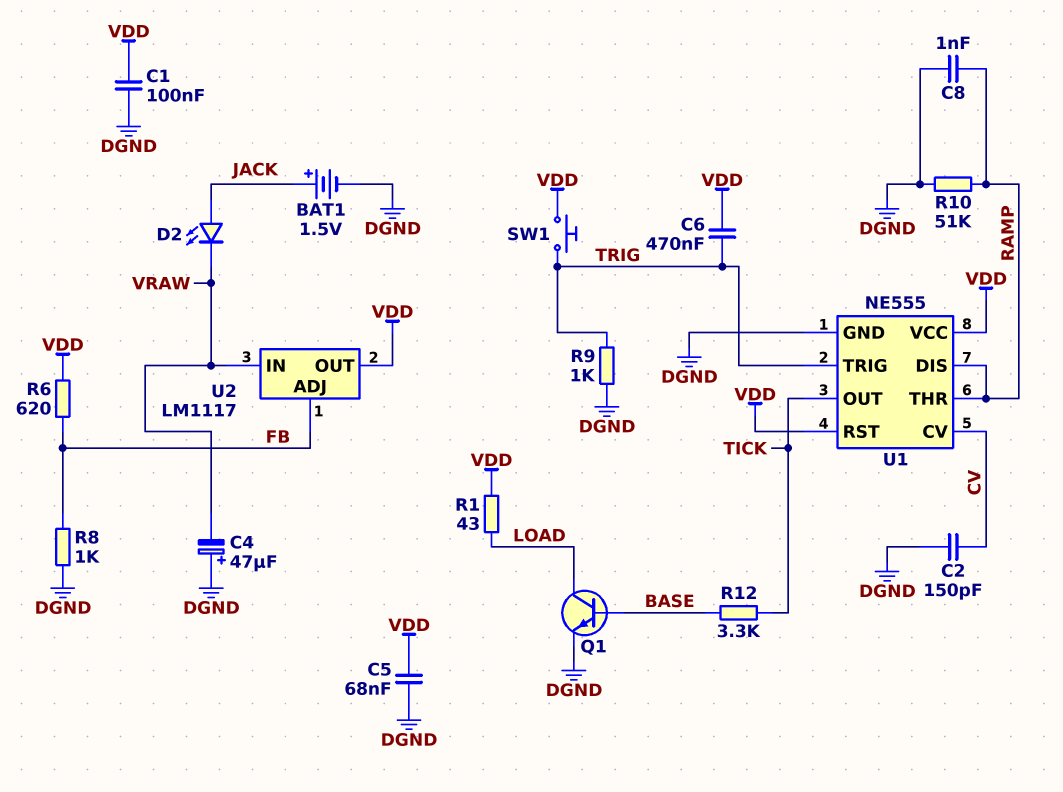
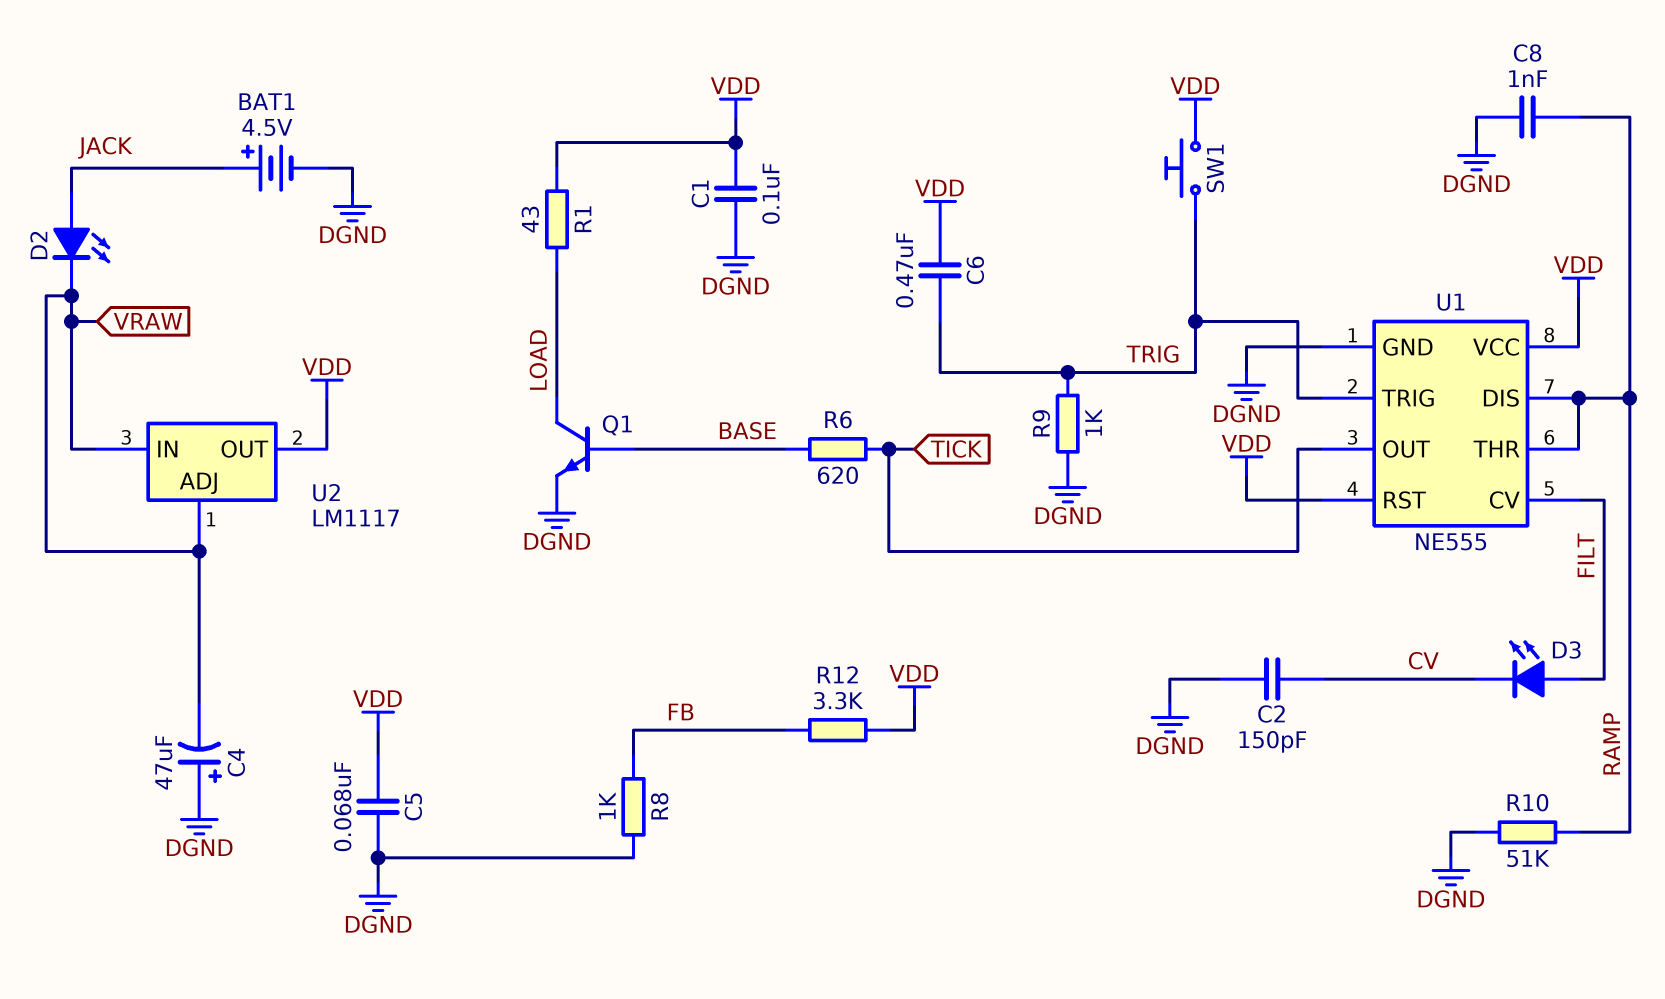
BAT1: 1.5V (plus JACK, minus DGND) -> 4.5V (plus JACK, minus DGND)
D3: none -> LED (A FILT, K CV)
R6: 620 (FB, VDD) -> 620 (BASE, TICK)
R12: 3.3k (BASE, TICK) -> 3.3k (FB, VDD)
U1 pin CV: CV -> FILT
U2 pin ADJ: FB -> VRAW

